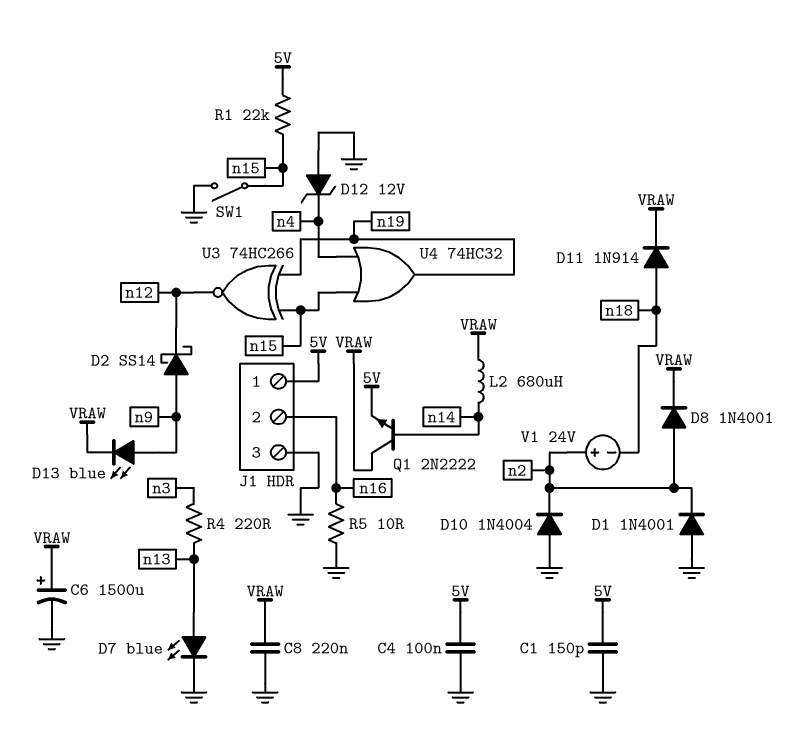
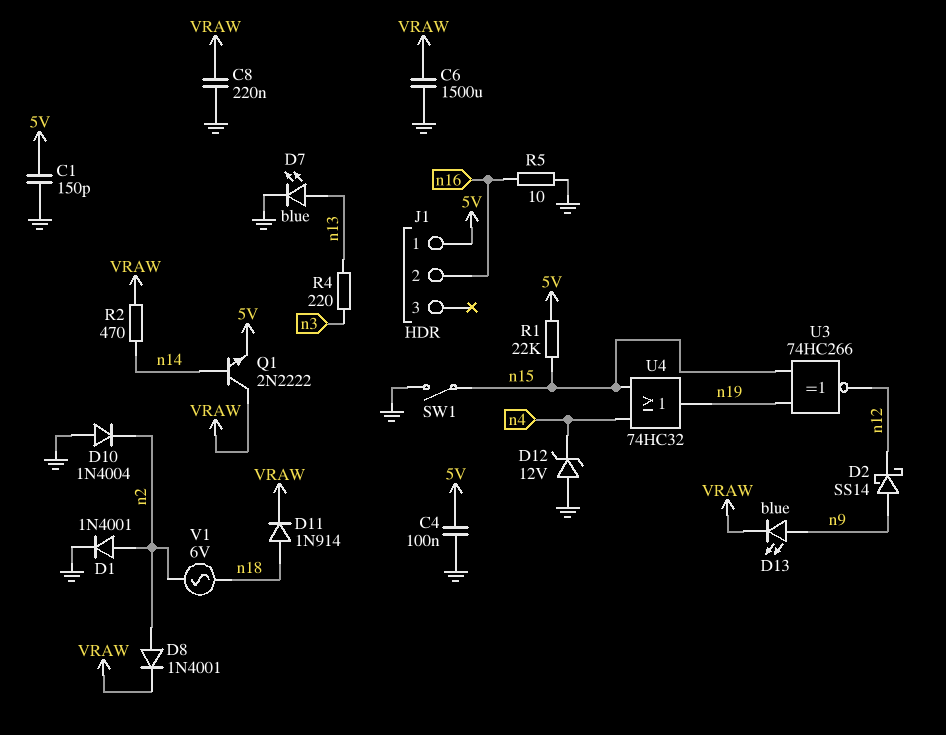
C6: 1500uF (plus VRAW, minus GND) -> 1500uF (GND, VRAW)
D1: diode 1N4001 (A GND, K n2) -> diode 1N4001 (A n2, K GND)
J1 pin 3: GND -> none
L2: 680uH (VRAW, n14) -> none
R2: none -> 470 (VRAW, n14)
V1: 24V (plus n2, minus n18) -> AC 6V (n2, n18)

